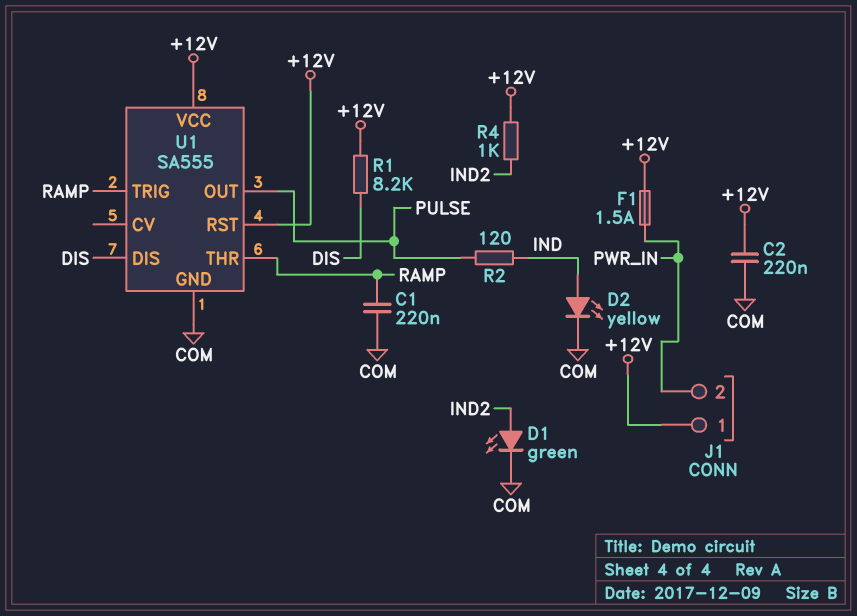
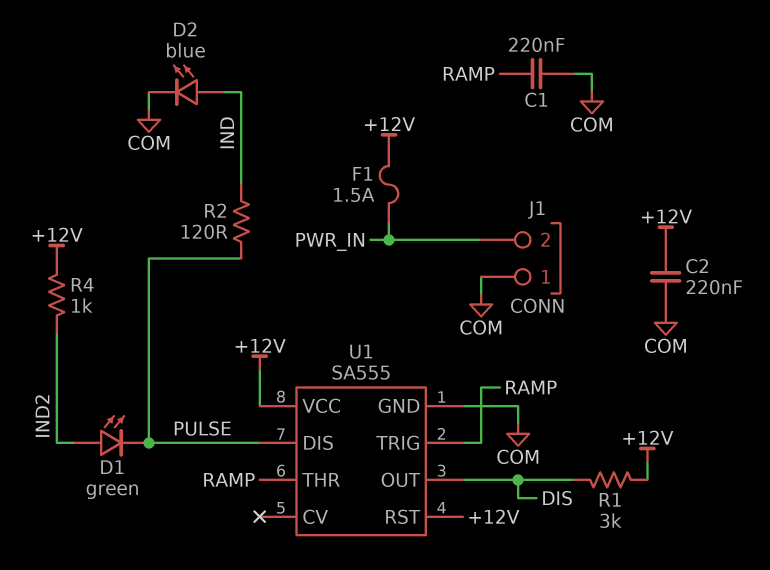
D1: LED green (A IND2, K COM) -> LED green (A IND2, K PULSE)
D2: LED yellow (A IND, K COM) -> LED blue (A IND, K COM)
J1 pin 1: +12V -> COM
R1: 8.2k (+12V, DIS) -> 3k (+12V, DIS)
U1 pin DIS: DIS -> PULSE
U1 pin OUT: PULSE -> DIS

